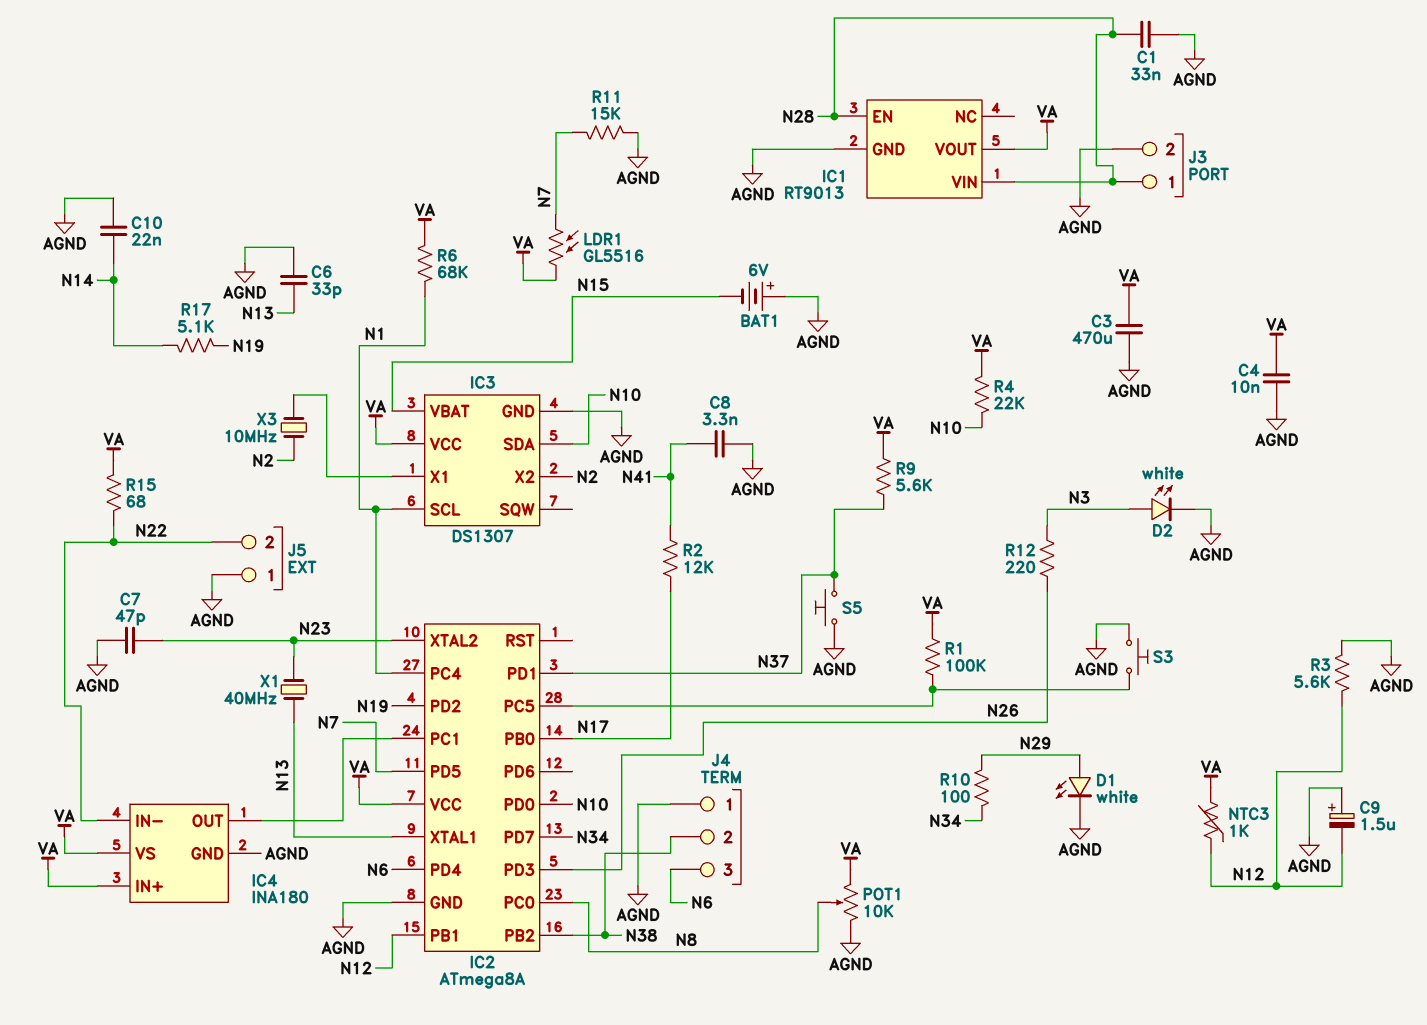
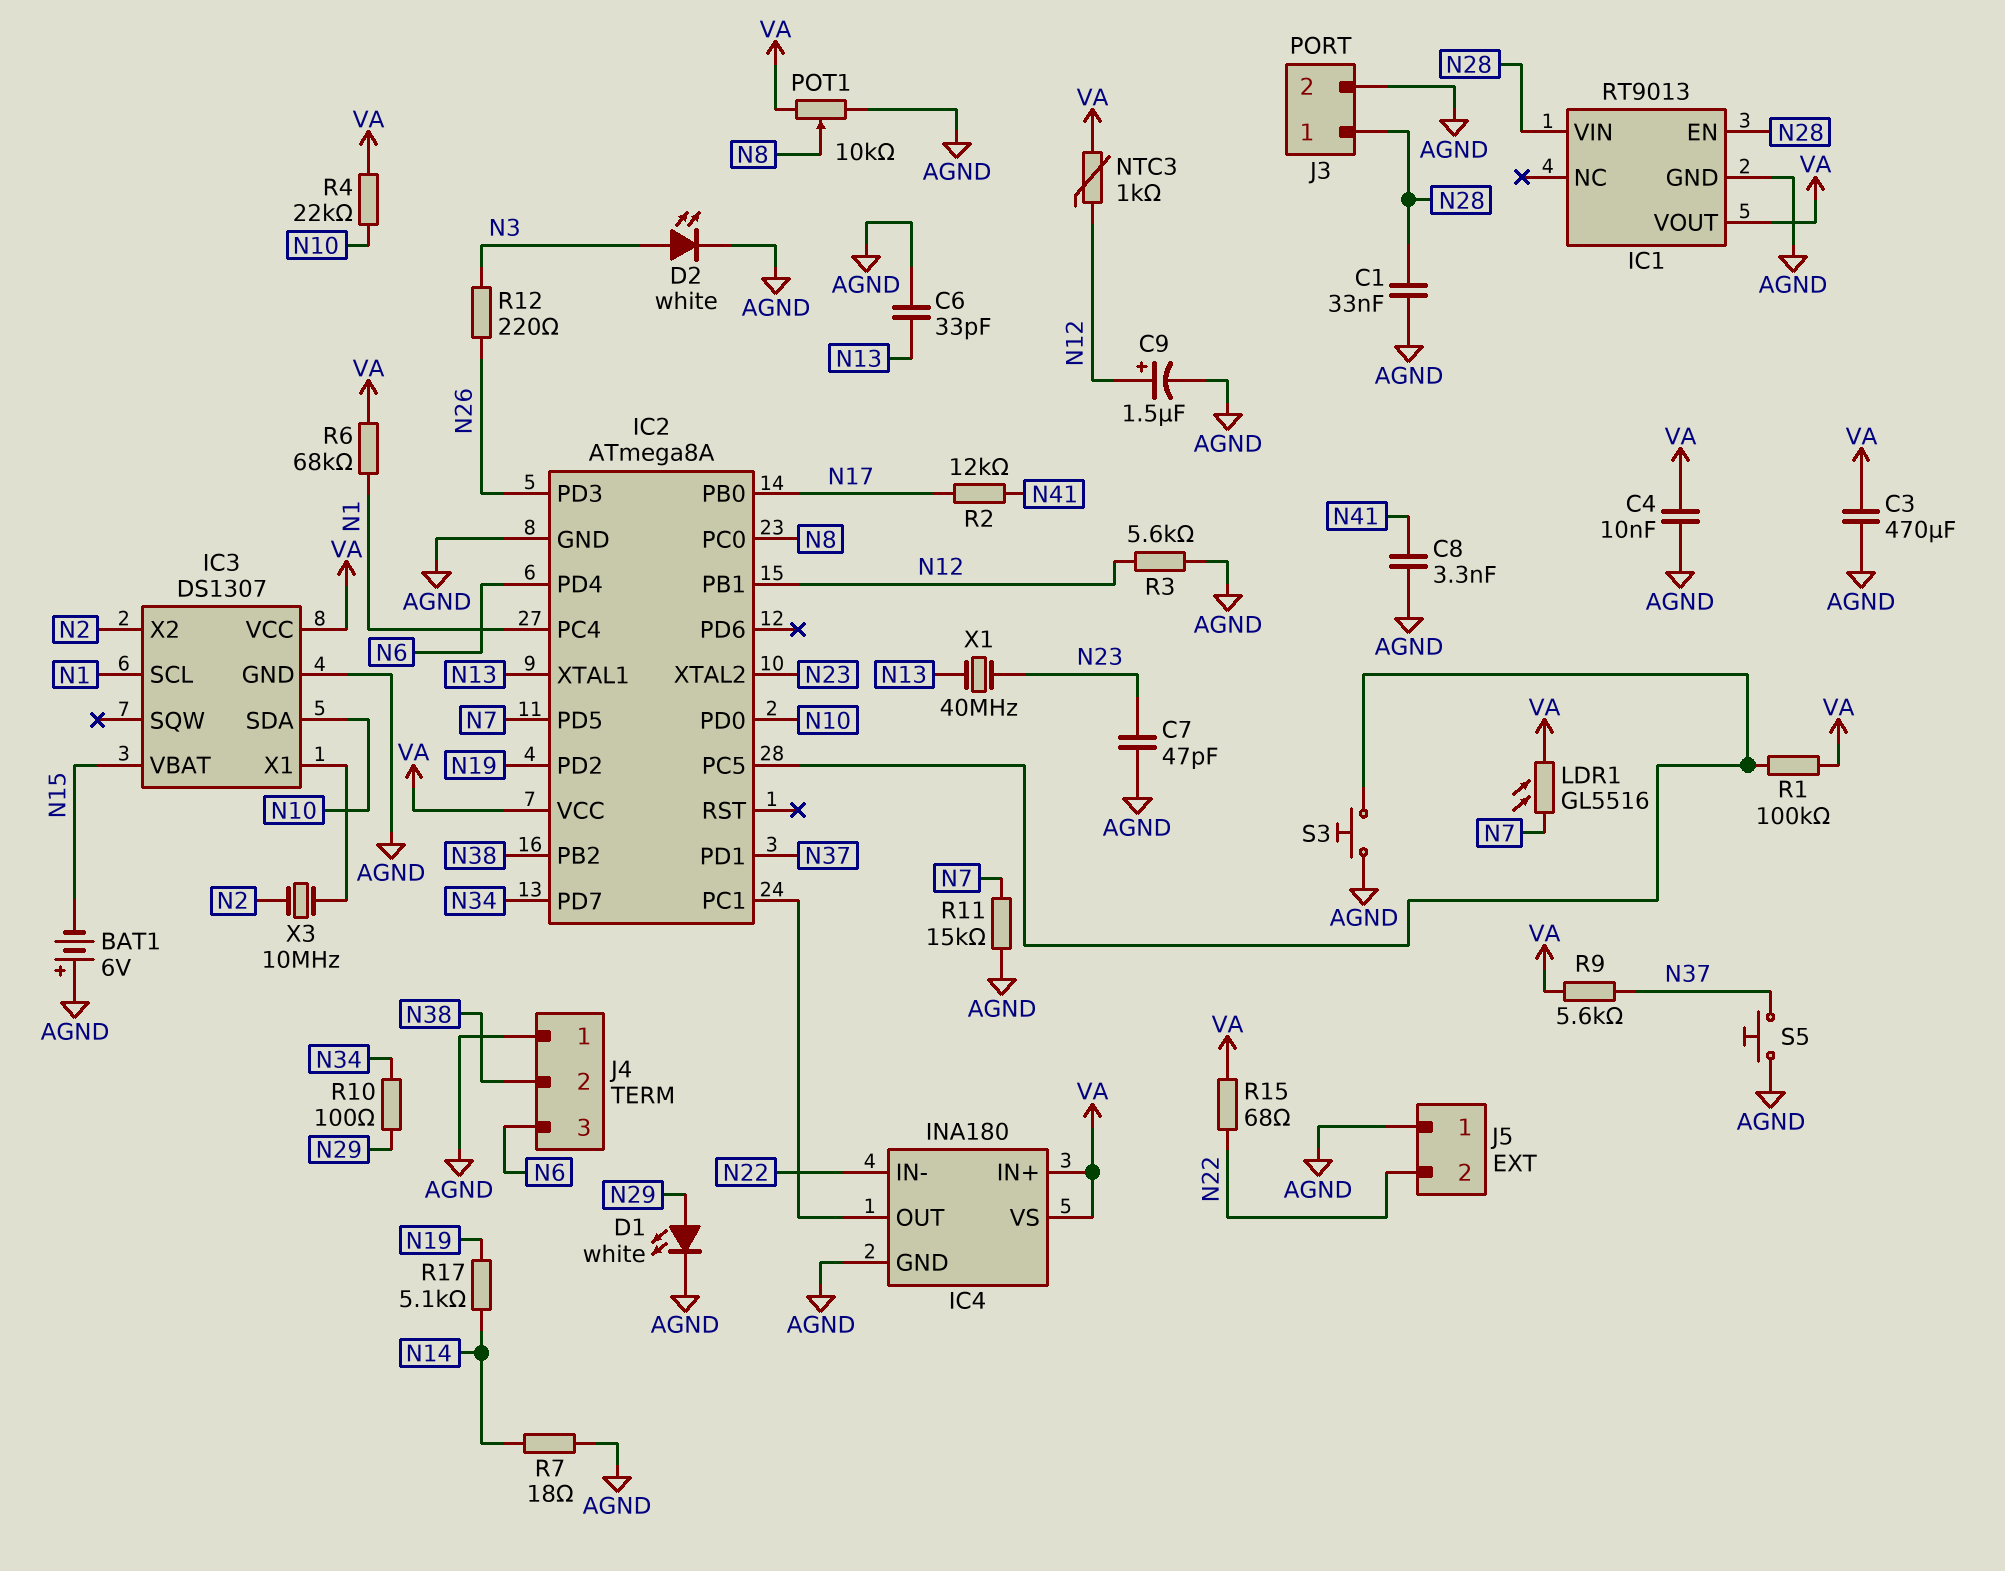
C9: 1.5uF (plus AGND, minus N12) -> 1.5uF (plus N12, minus AGND)
C10: 22nF (AGND, N14) -> none
R7: none -> 18 (AGND, N14)

